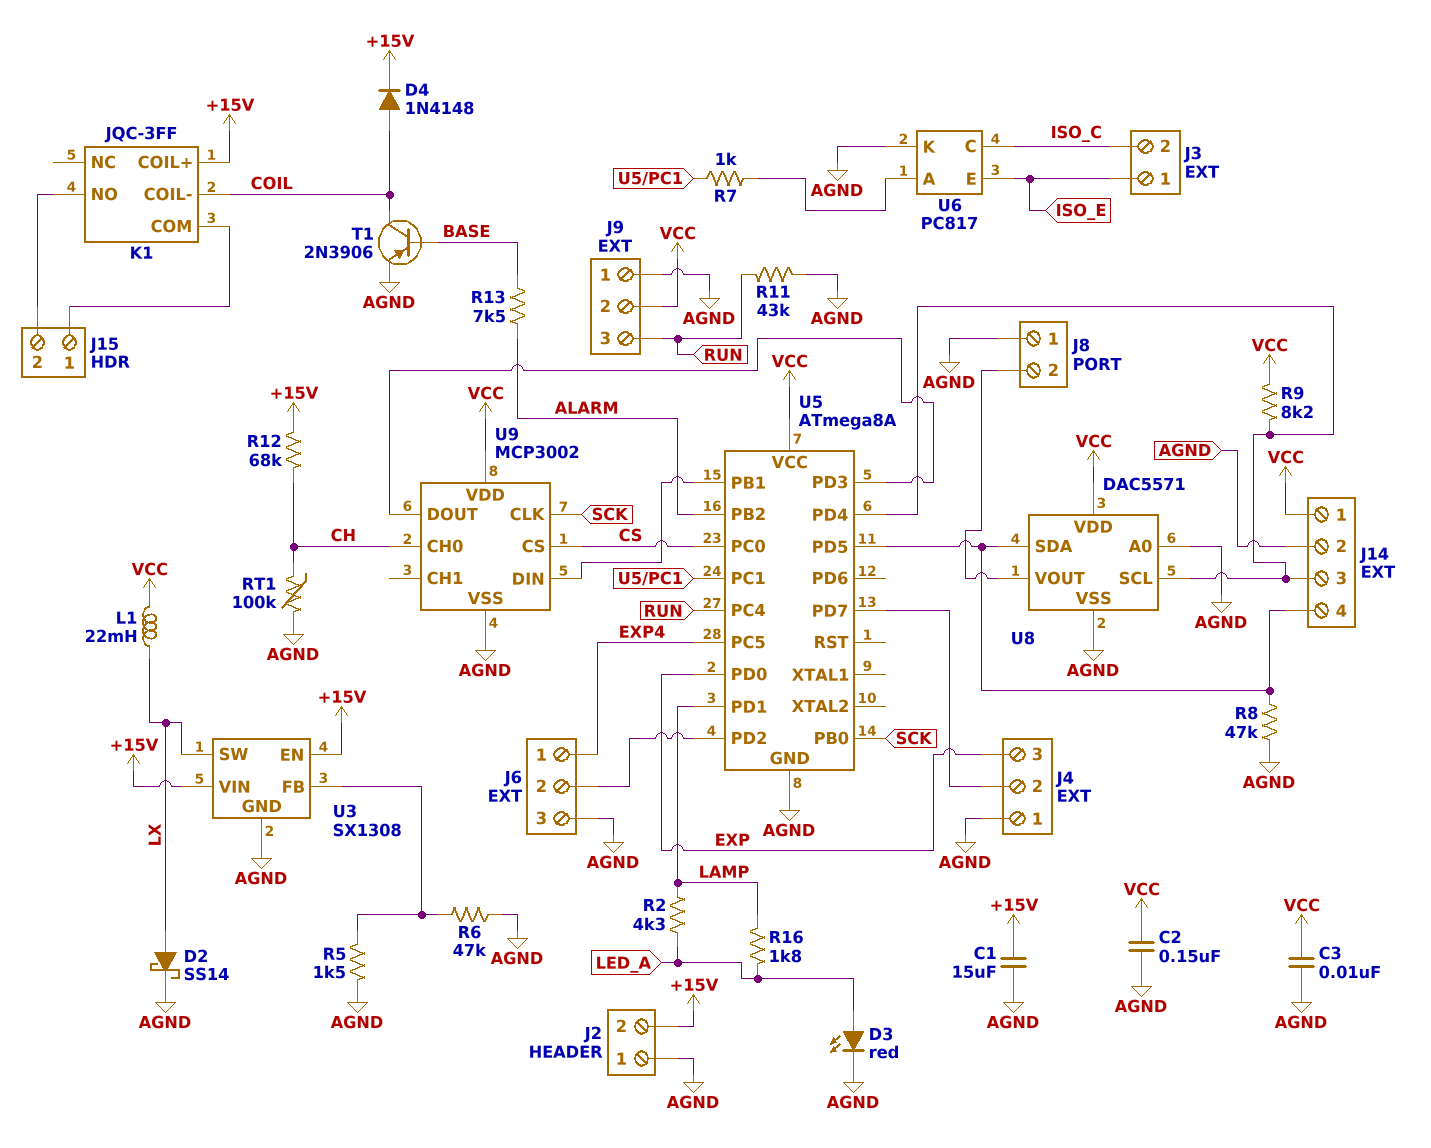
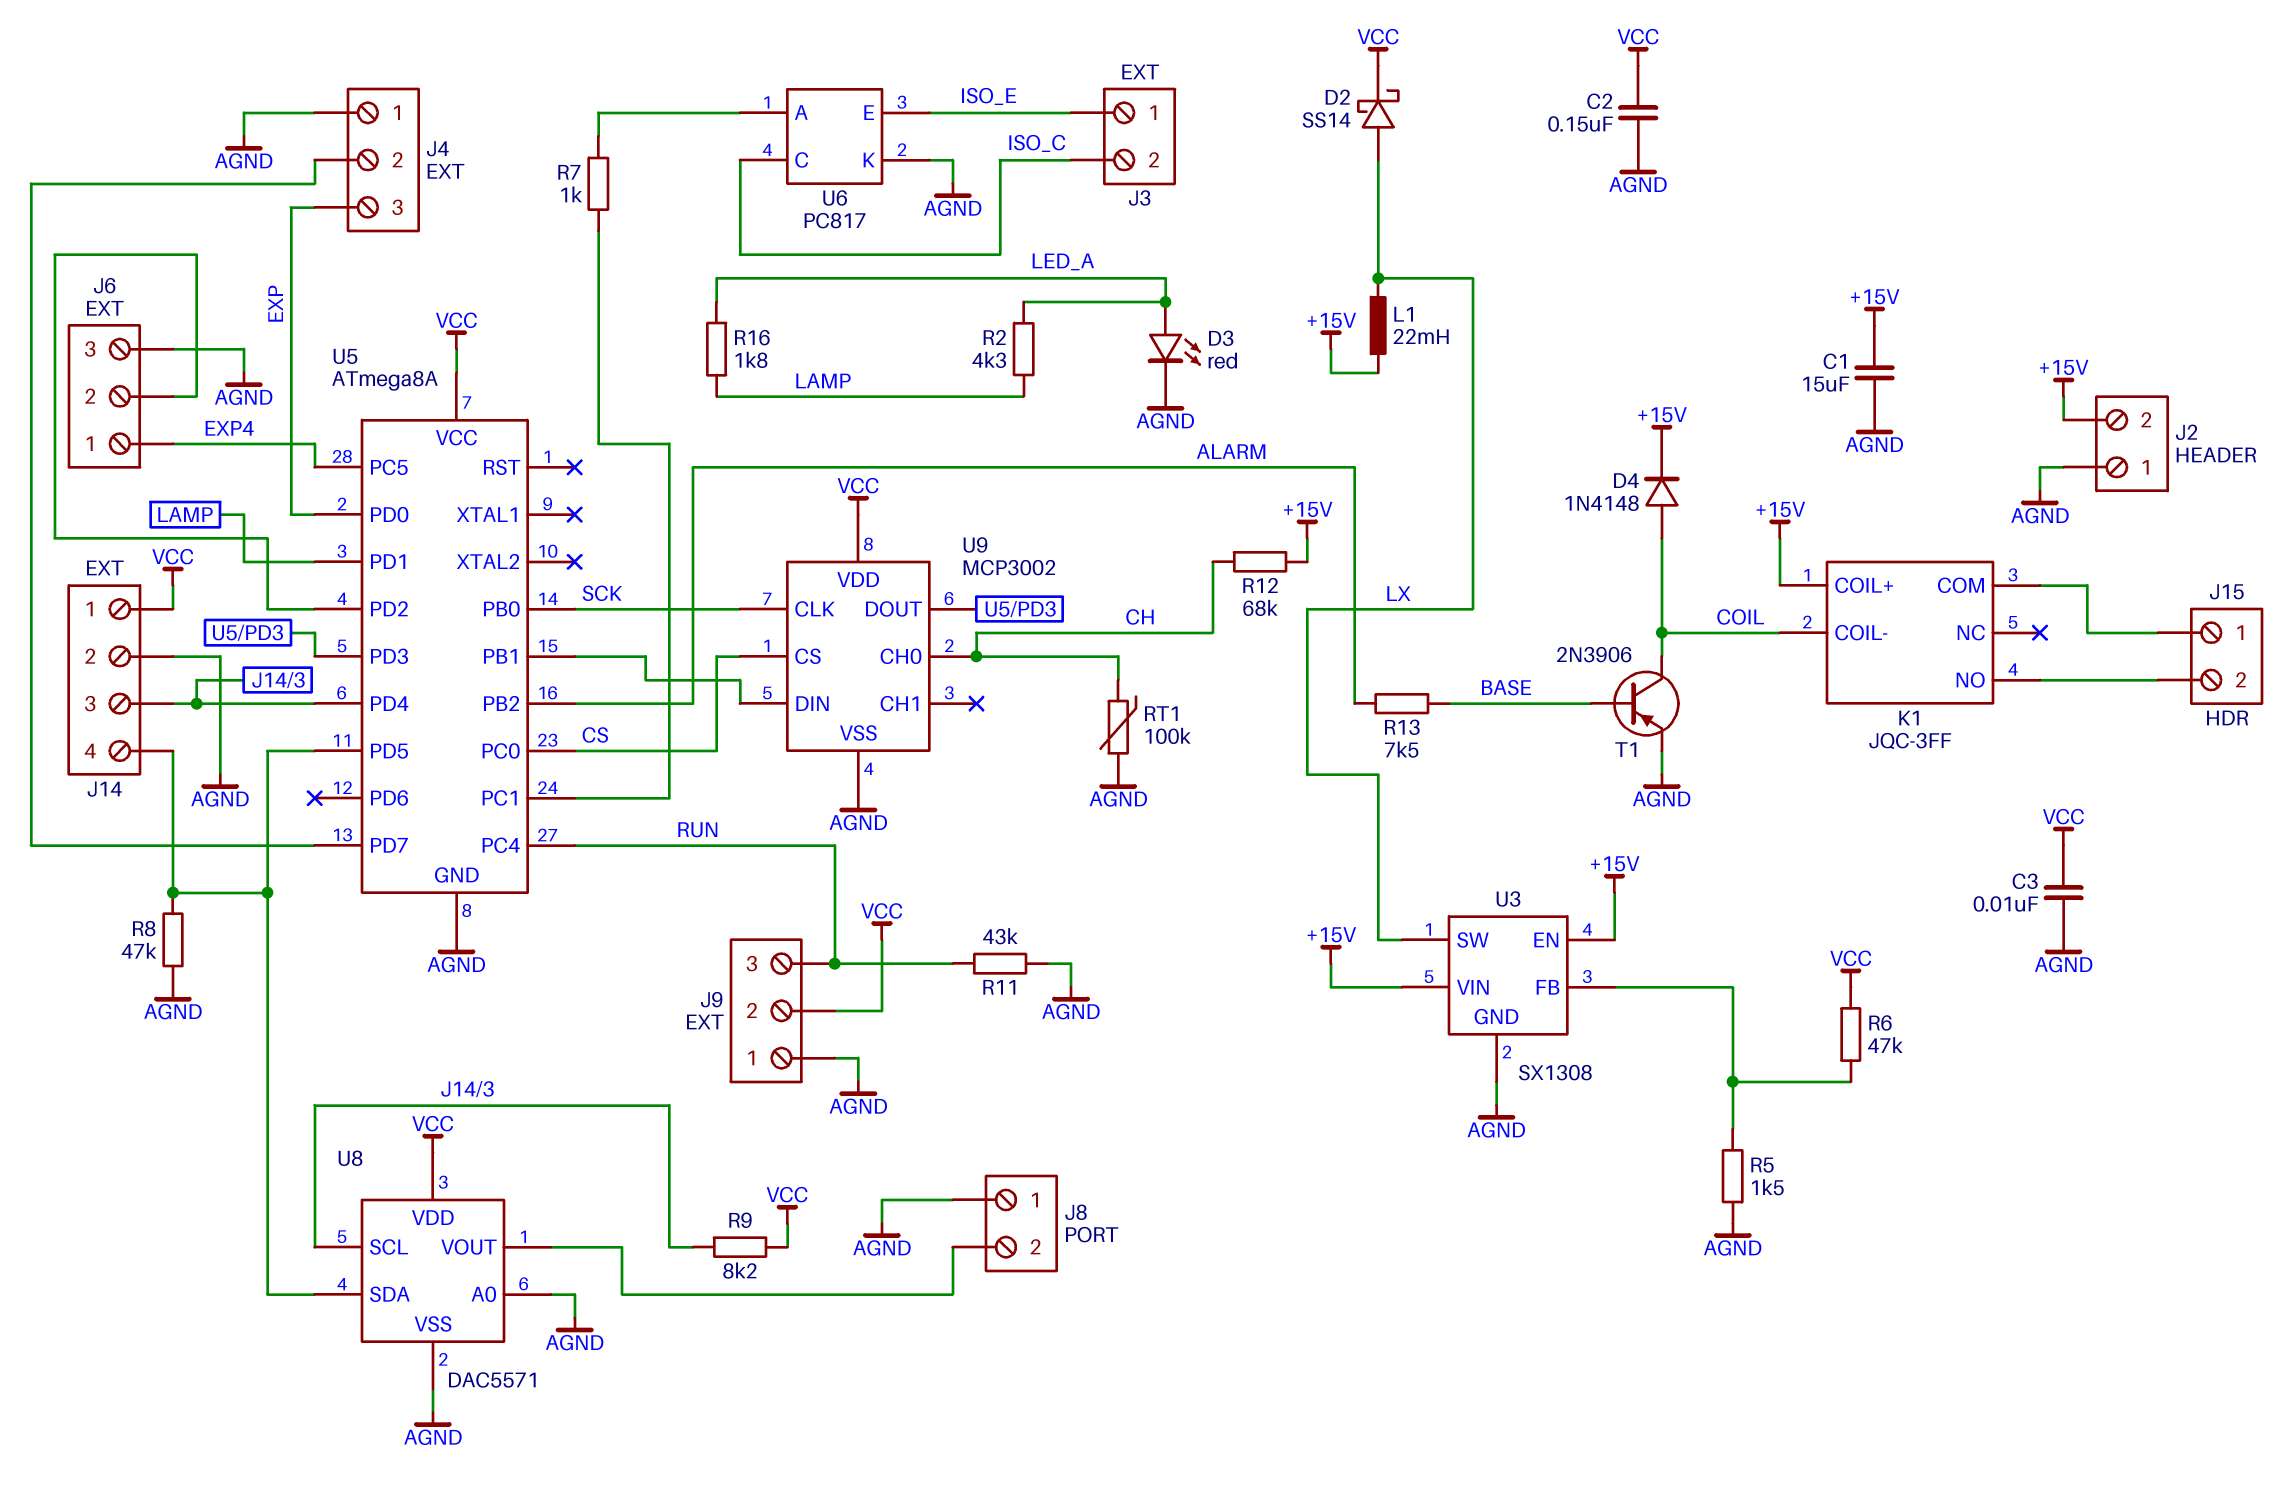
D2: schottky SS14 (A LX, K AGND) -> schottky SS14 (A LX, K VCC)
L1: 22mH (LX, VCC) -> 22mH (+15V, LX)
R6: 47k (AGND, U3/FB) -> 47k (U3/FB, VCC)

